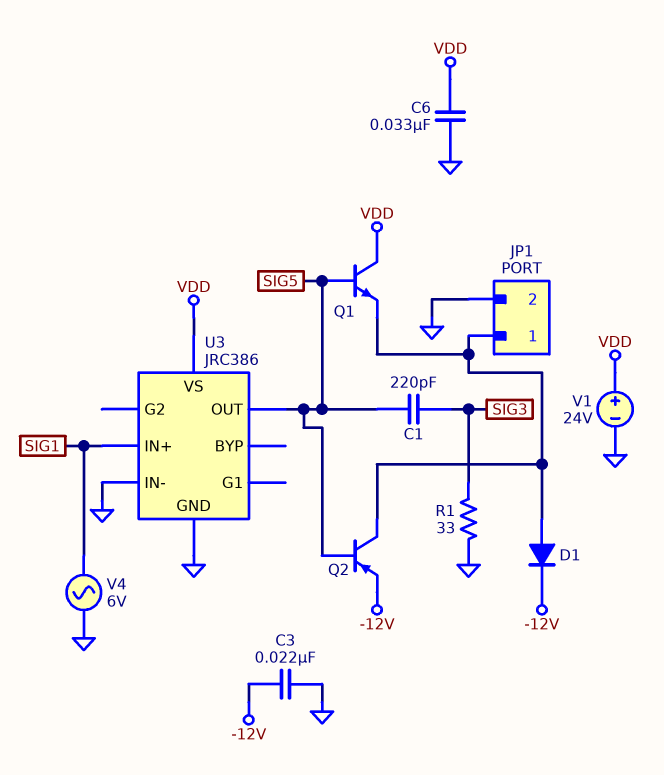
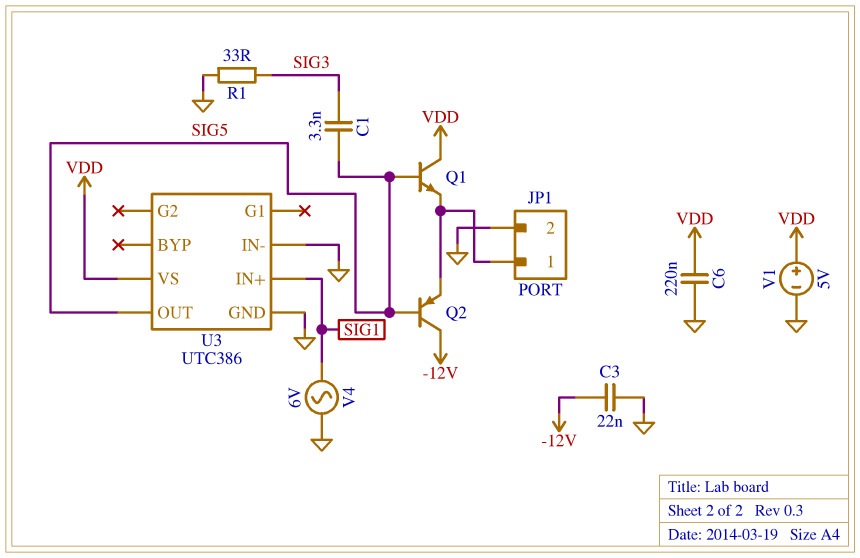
C1: 220pF (SIG3, SIG5) -> 3.3nF (SIG3, SIG5)
C6: 33nF (GND, VDD) -> 220nF (GND, VDD)
D1: diode (A JP1/1, K -12V) -> none
Q2: PNP (B SIG5, C JP1/1, E -12V) -> PNP (B SIG5, C -12V, E JP1/1)
U3: JRC386 -> UTC386
V1: 24V (plus VDD, minus GND) -> 5V (plus VDD, minus GND)

